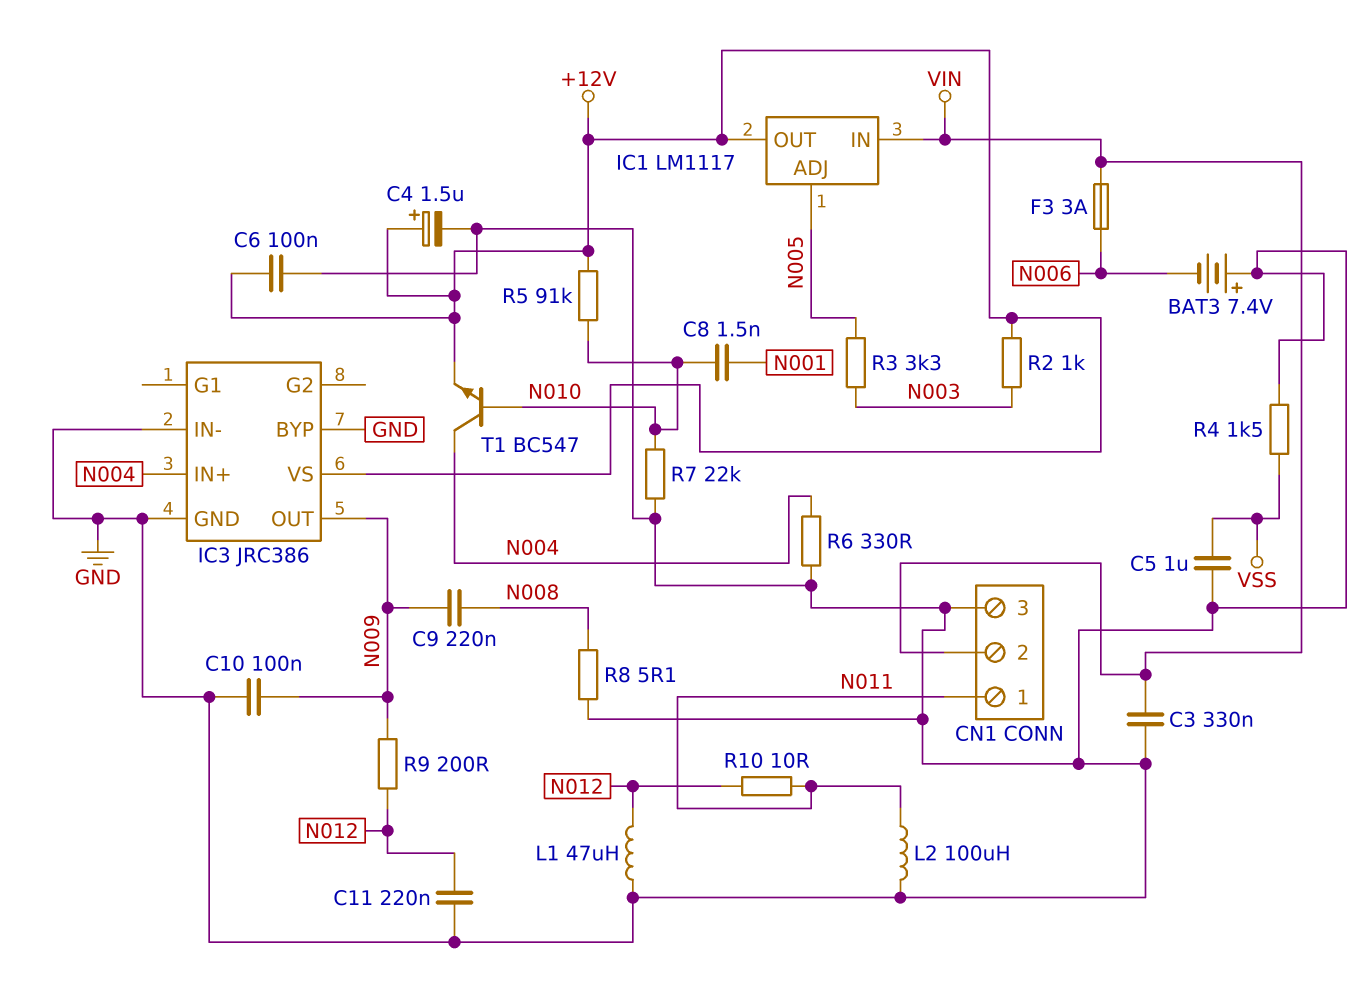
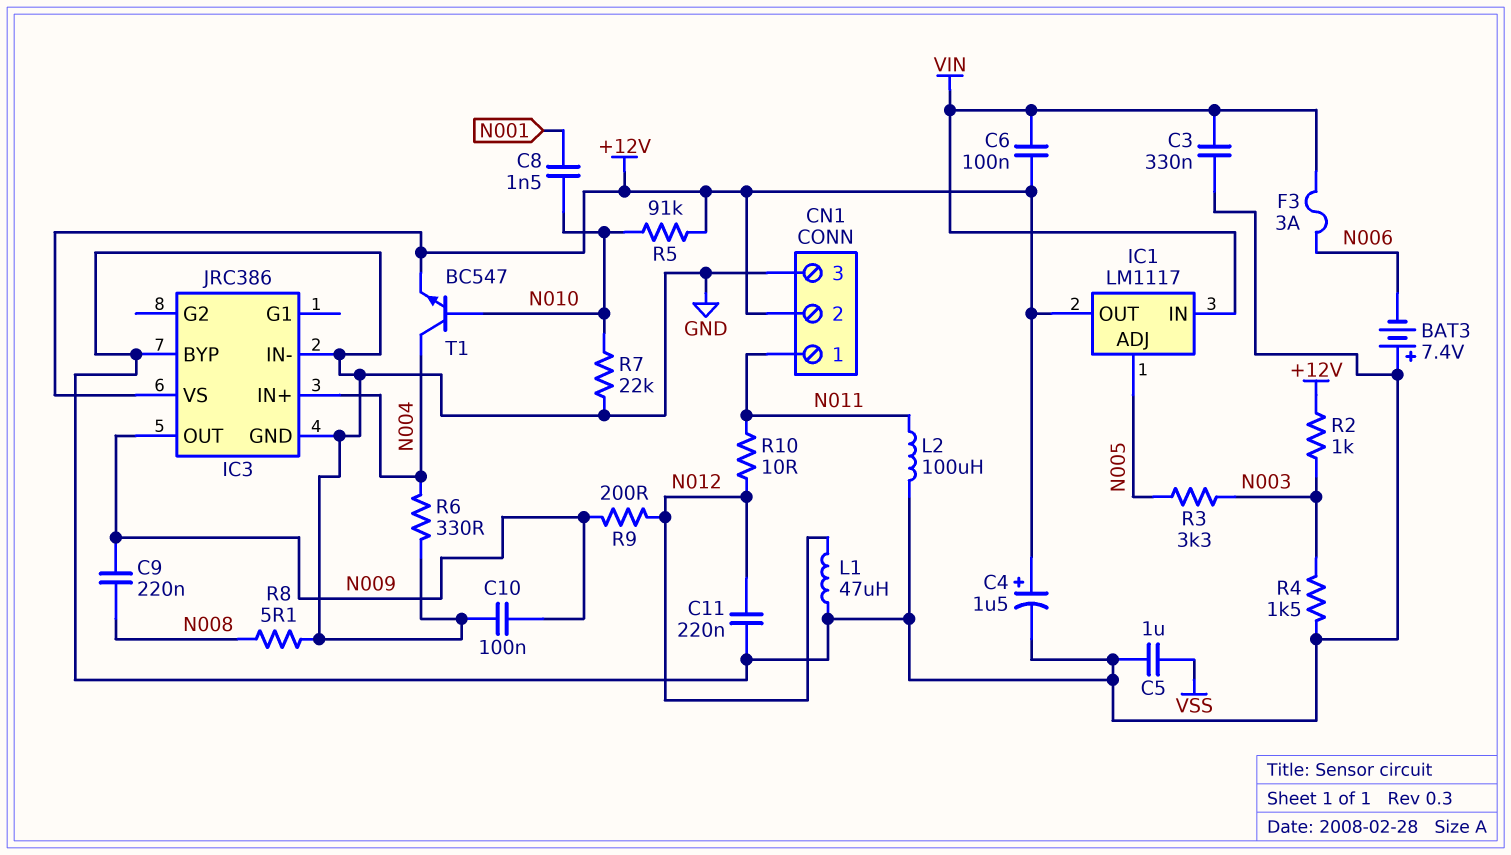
C6: 100nF (+12V, GND) -> 100nF (+12V, VIN)
CN1 pin 2: VIN -> +12V
R4: 1.5k (GND, VSS) -> 1.5k (GND, N003)

